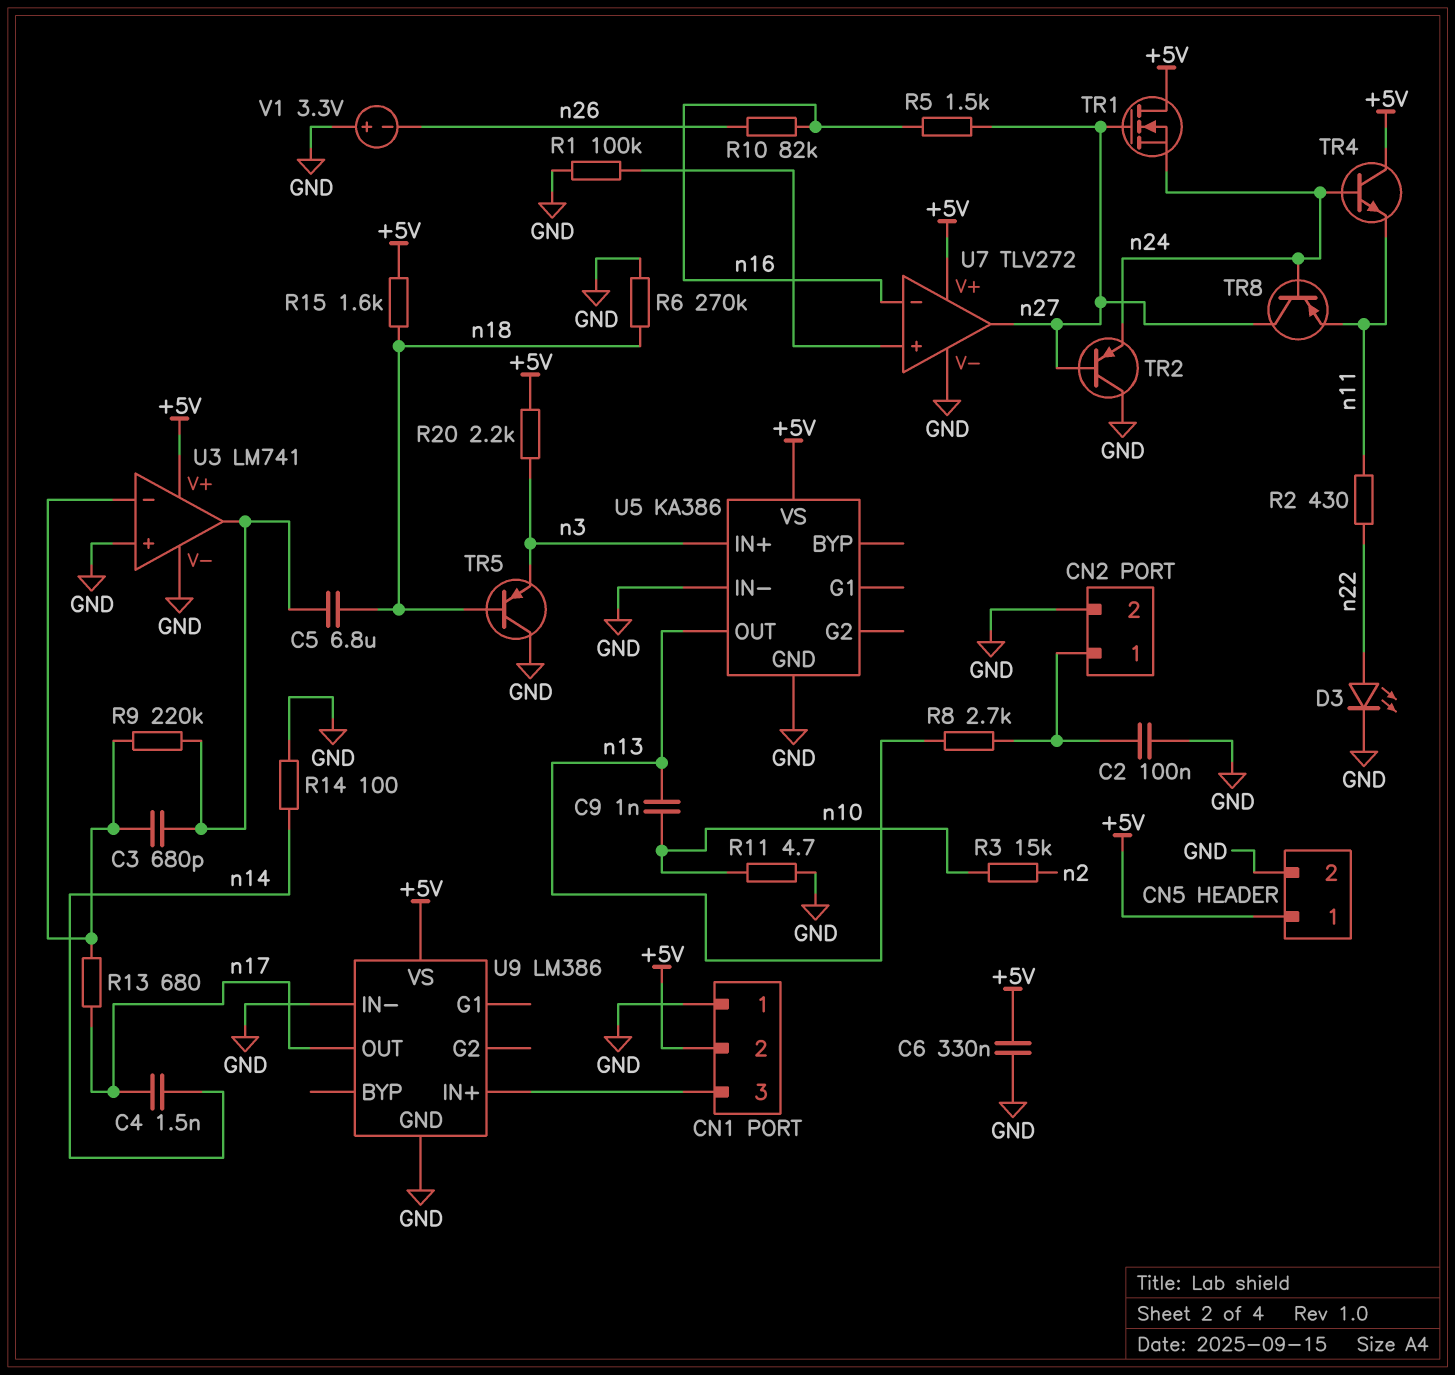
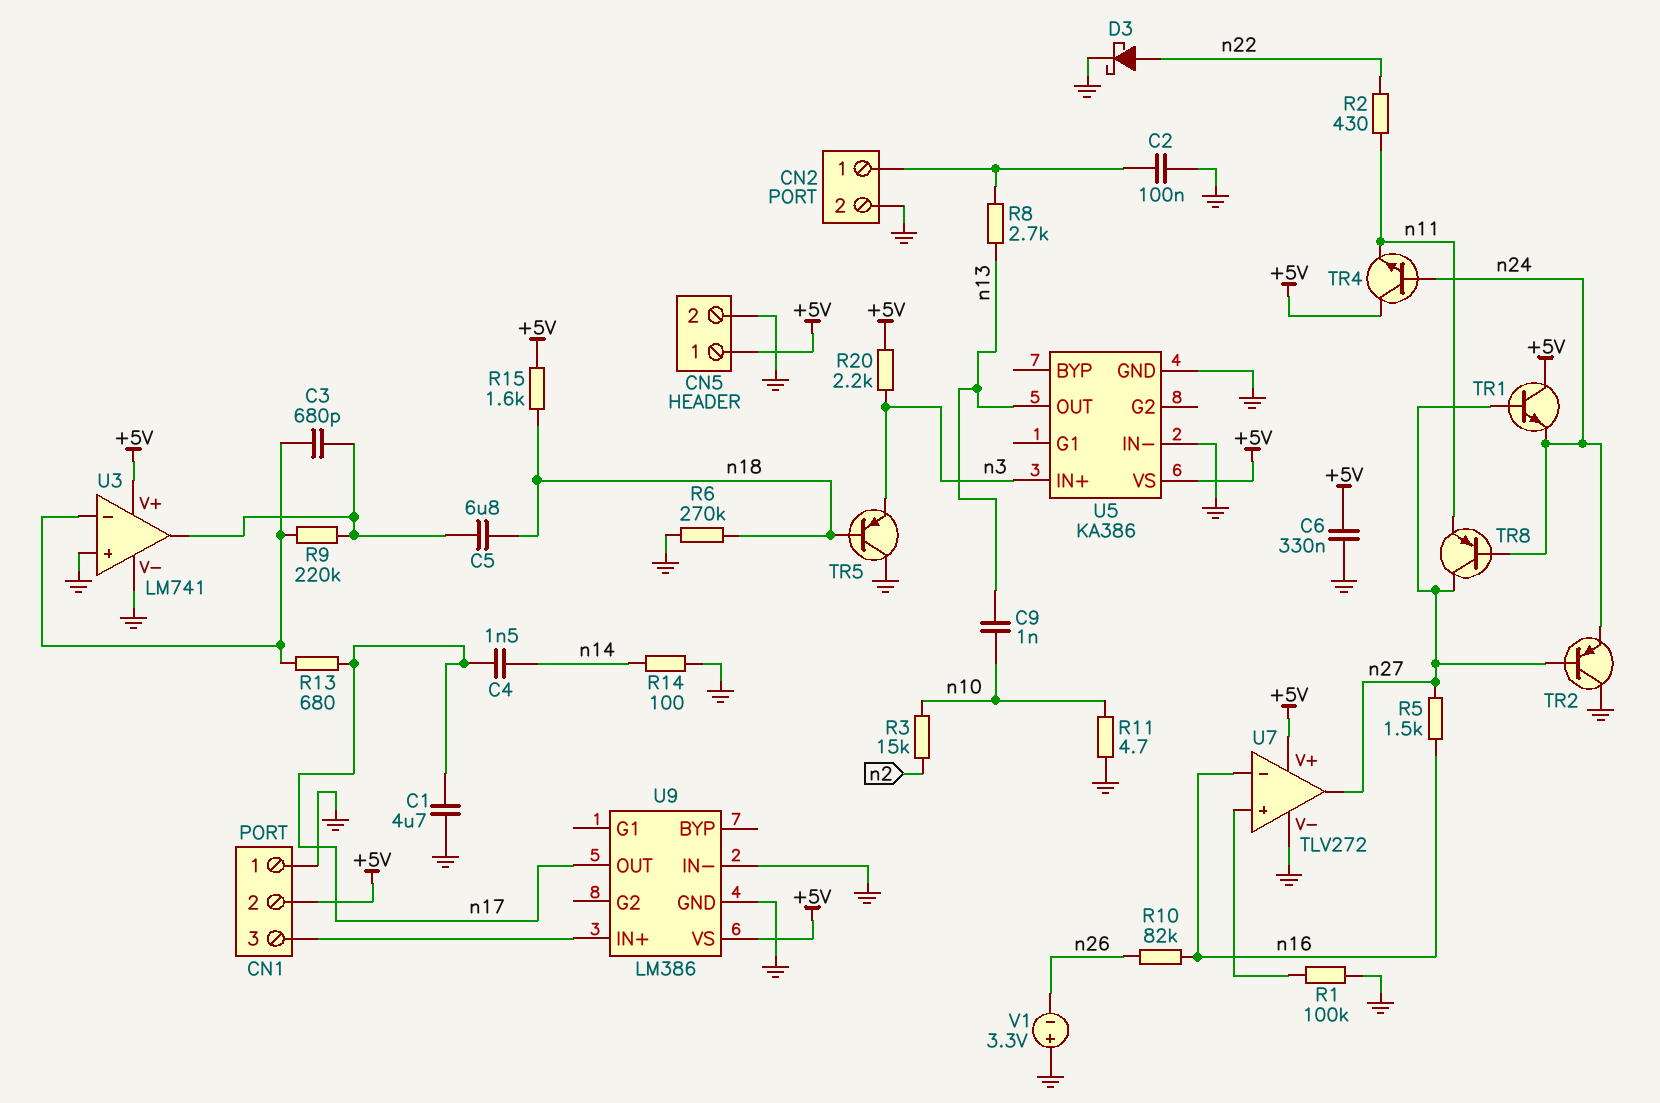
C1: none -> 4.7uF (GND, n17)
D3: LED (A n22, K GND) -> schottky (A n22, K GND)
TR1: NMOS (G n27, D +5V, S n24) -> NPN (B n27, C +5V, E n24)

